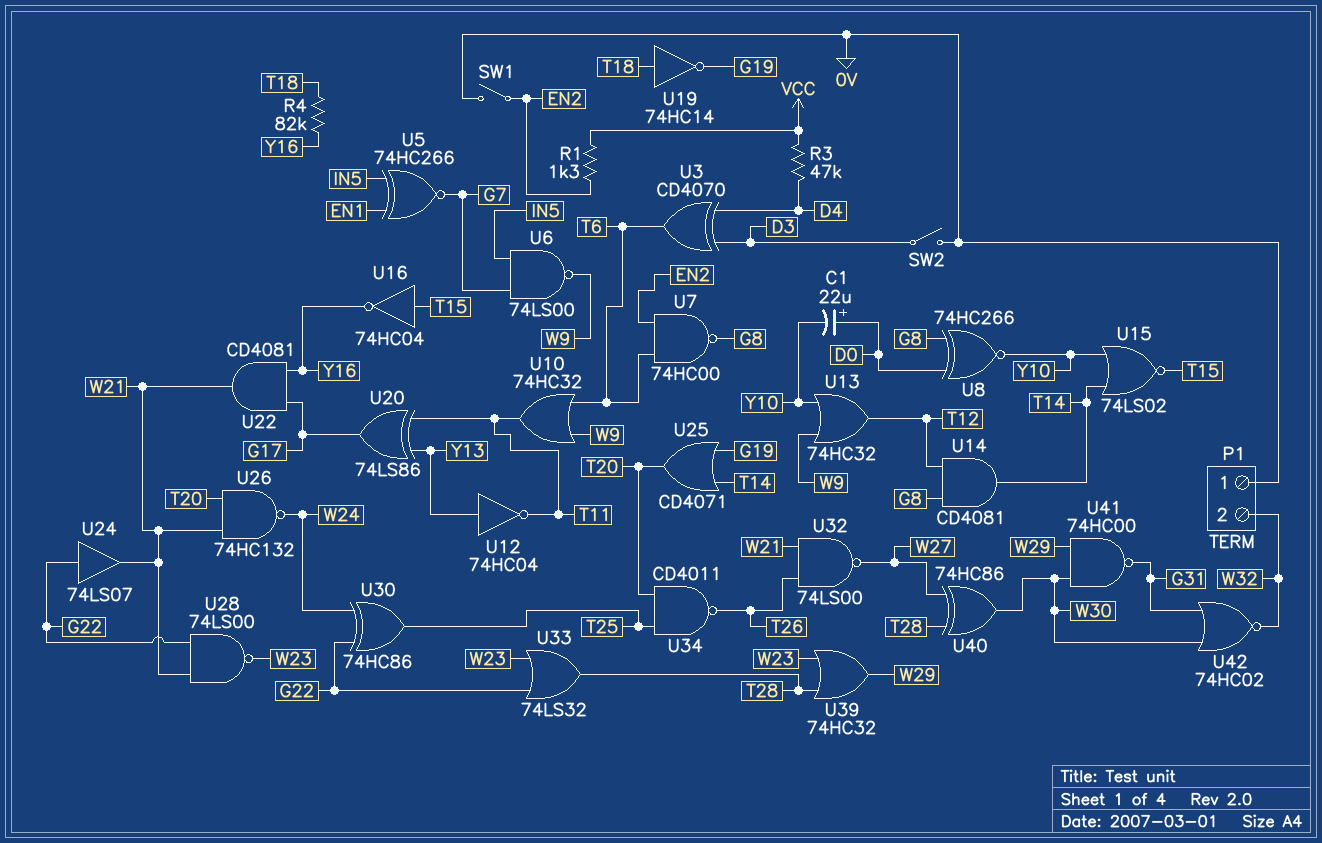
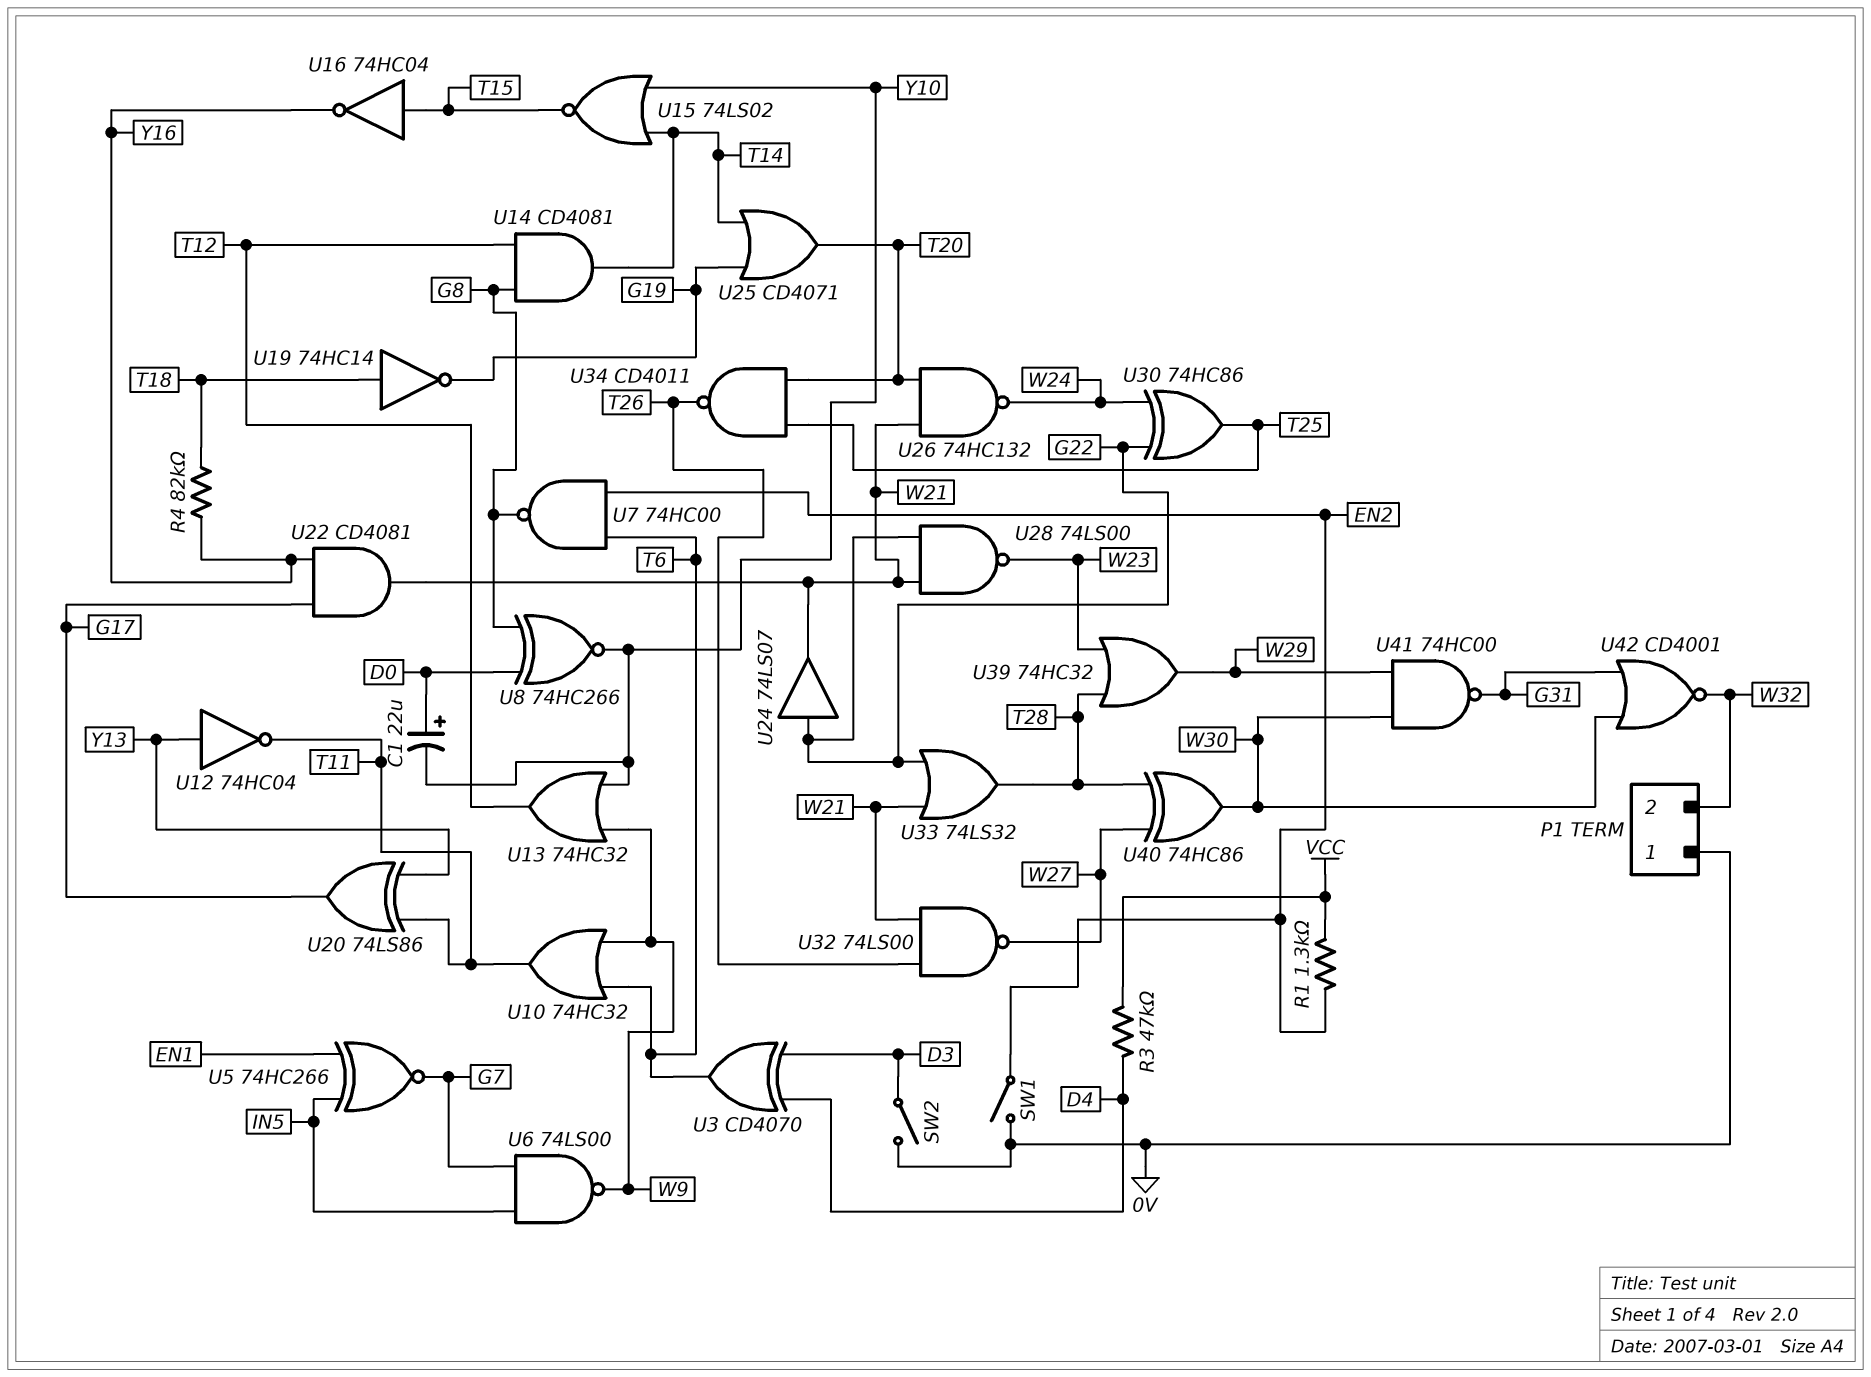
U33: OR 74LS32 (in G22, in W23, out T28) -> OR 74LS32 (in G22, in W21, out T28)
U42: NOR 74HC02 (in G31, in W30, out W32) -> NOR CD4001 (in G31, in W30, out W32)

